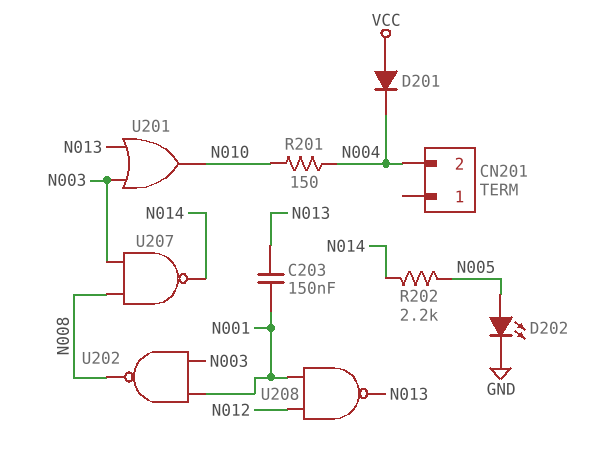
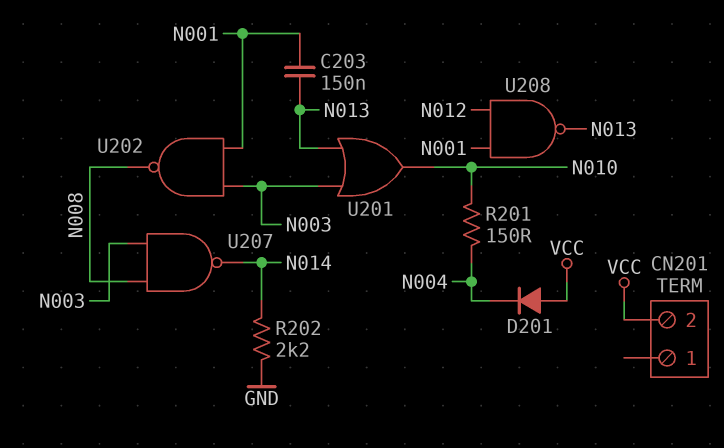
CN201 pin 2: N004 -> VCC
D202: LED (A N005, K GND) -> none
R202: 2.2k (N005, N014) -> 2.2k (GND, N014)

